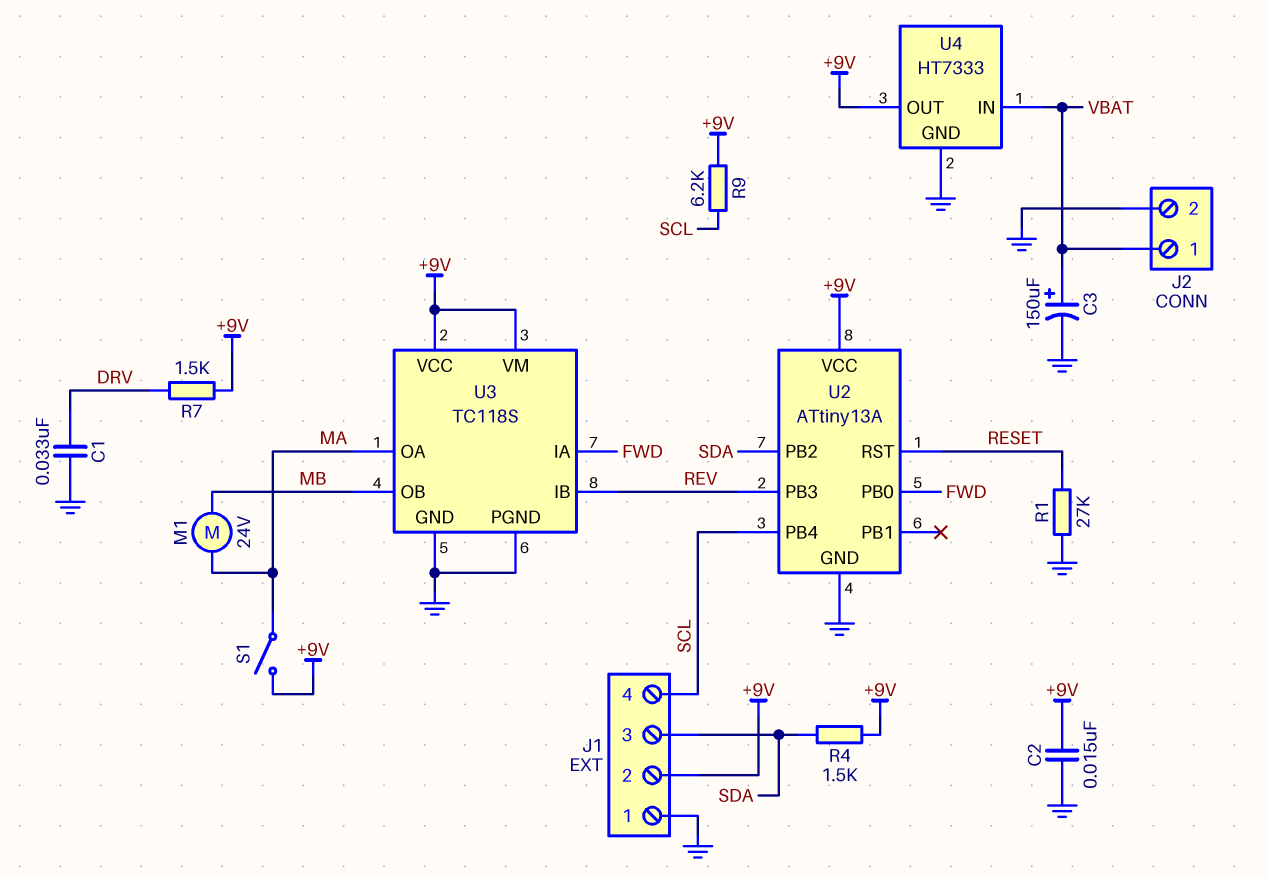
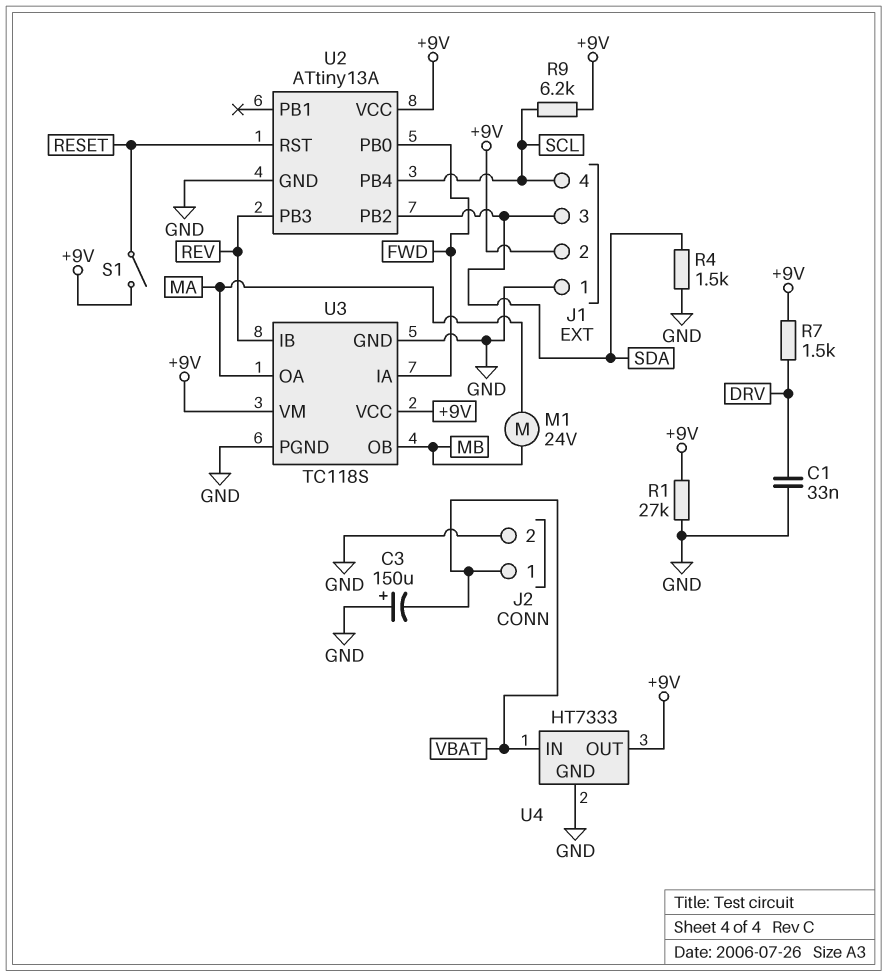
C2: 15nF (+9V, GND) -> none
C3: 150uF (plus VBAT, minus GND) -> 150uF (plus GND, minus VBAT)
R1: 27k (GND, RESET) -> 27k (+9V, GND)
R4: 1.5k (+9V, SDA) -> 1.5k (GND, SDA)
S1: switch (+9V, MA) -> switch (+9V, RESET)

